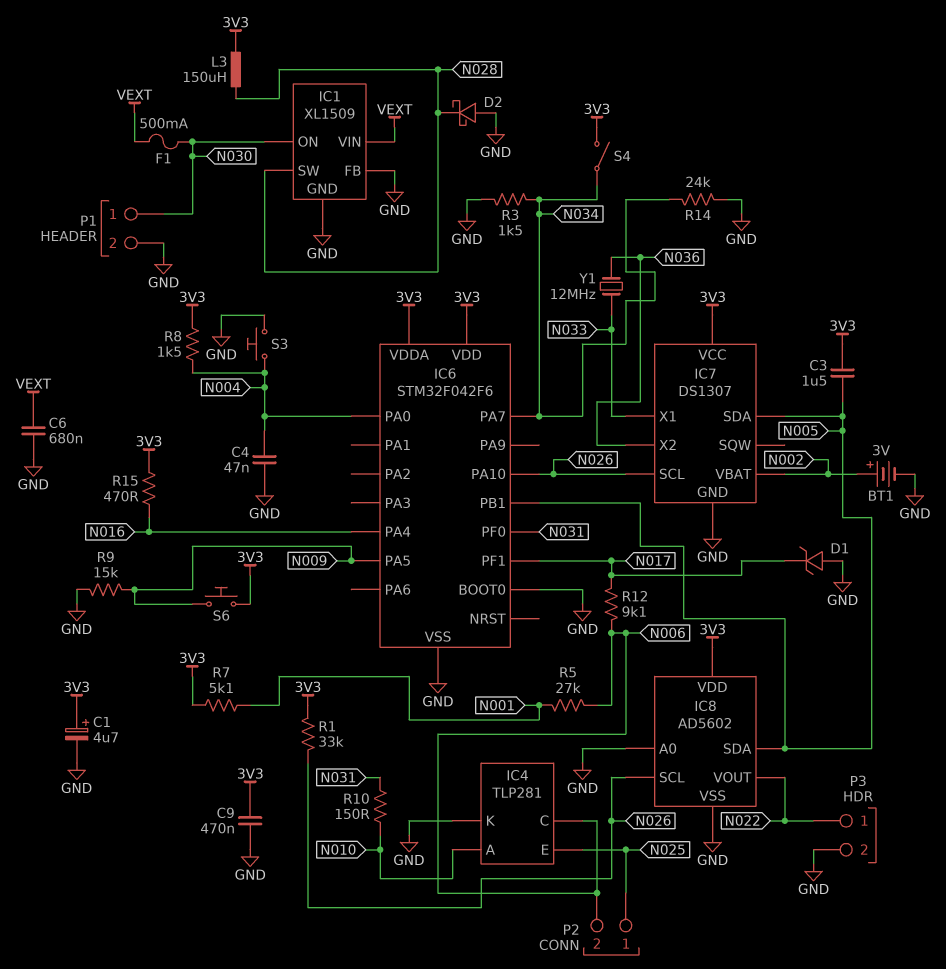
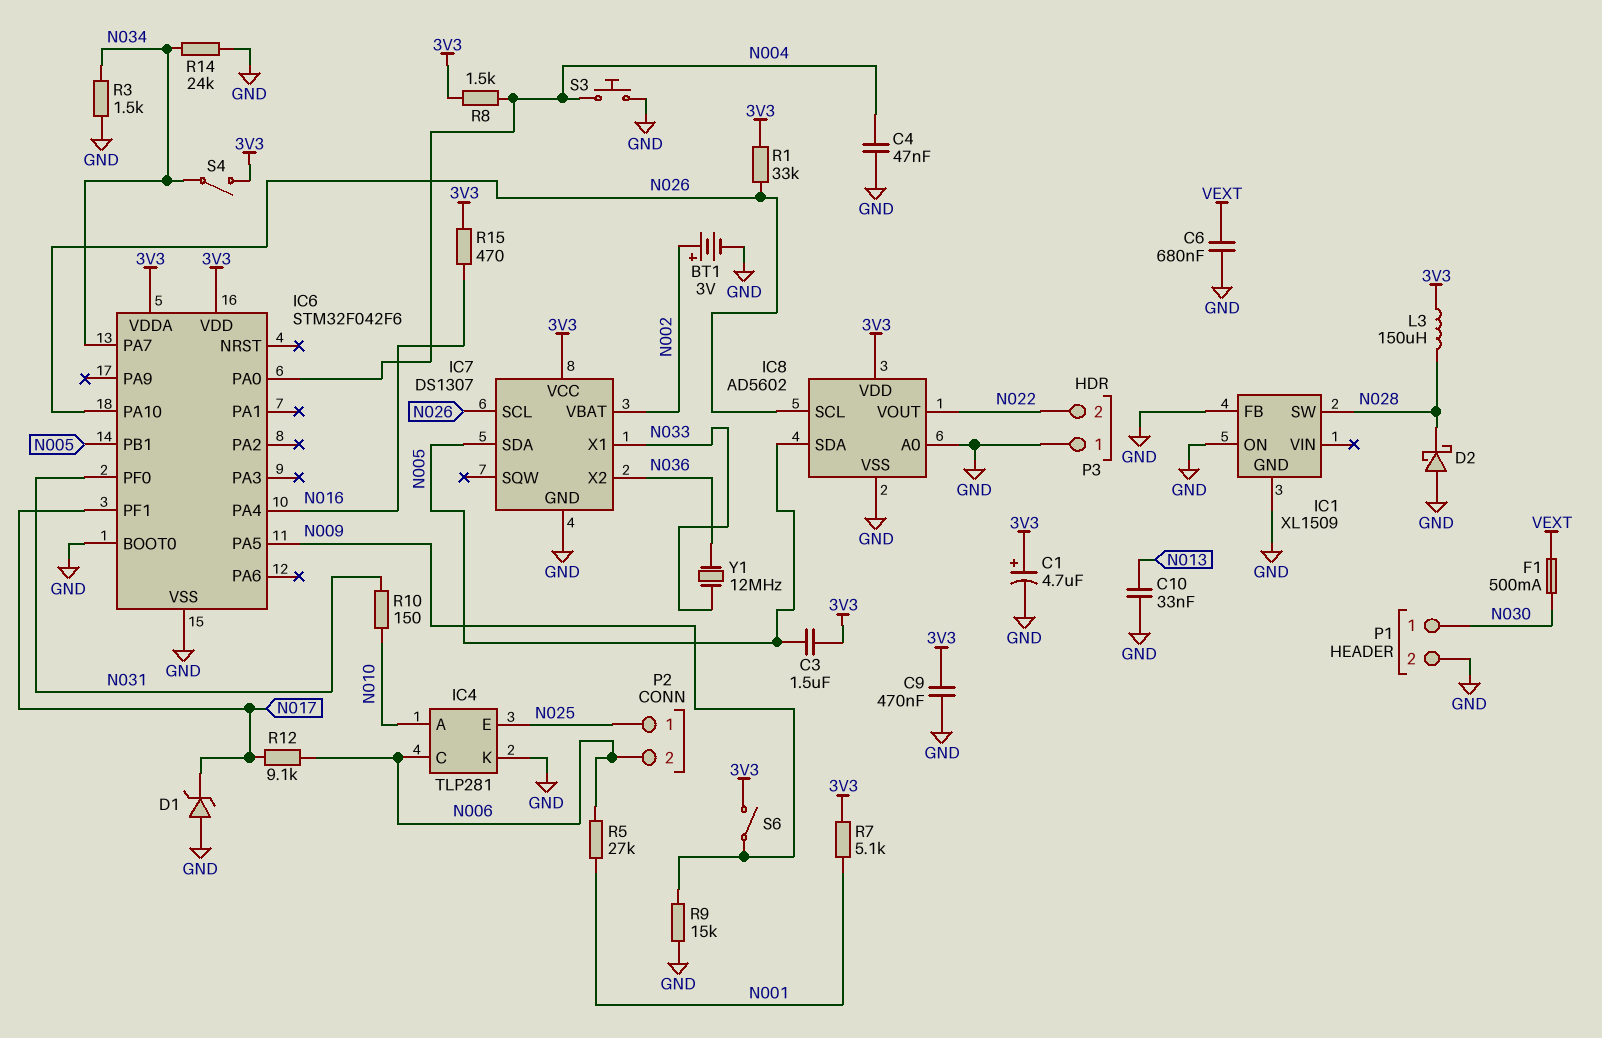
C10: none -> 33nF (GND, N013)
IC1 pin ON: N030 -> GND
IC1 pin VIN: VEXT -> none
P3 pin 1: N022 -> GND
P3 pin 2: GND -> N022
S6: button (3V3, N009) -> switch (3V3, N009)

